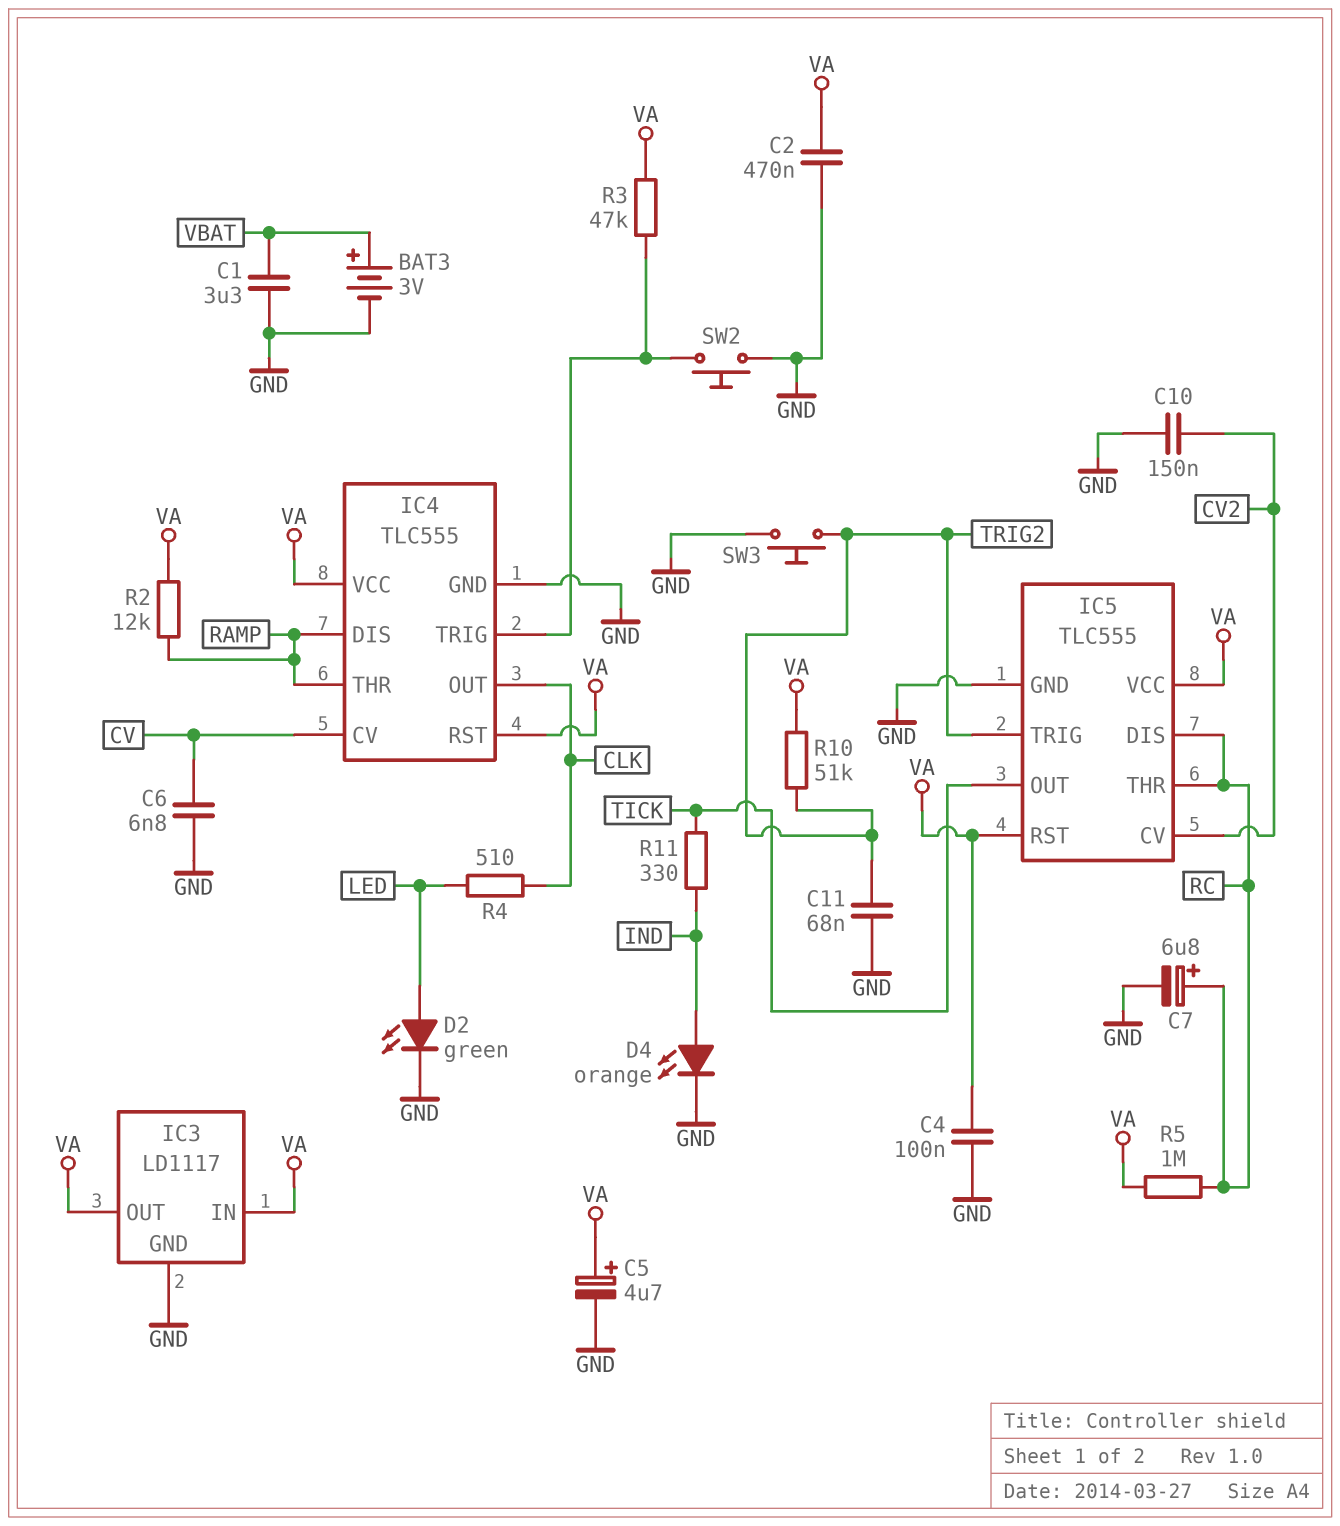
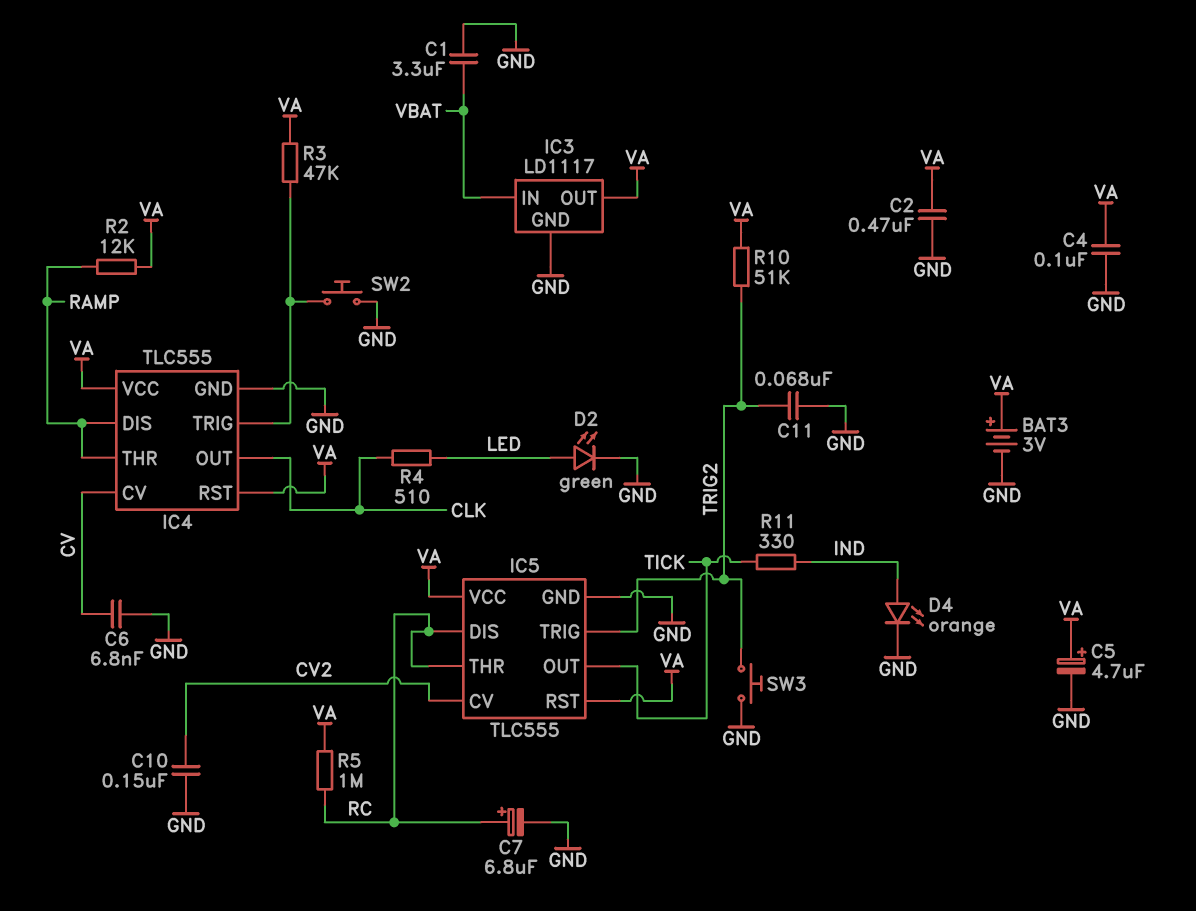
BAT3: 3V (plus VBAT, minus GND) -> 3V (plus VA, minus GND)
IC3 pin IN: VA -> VBAT

